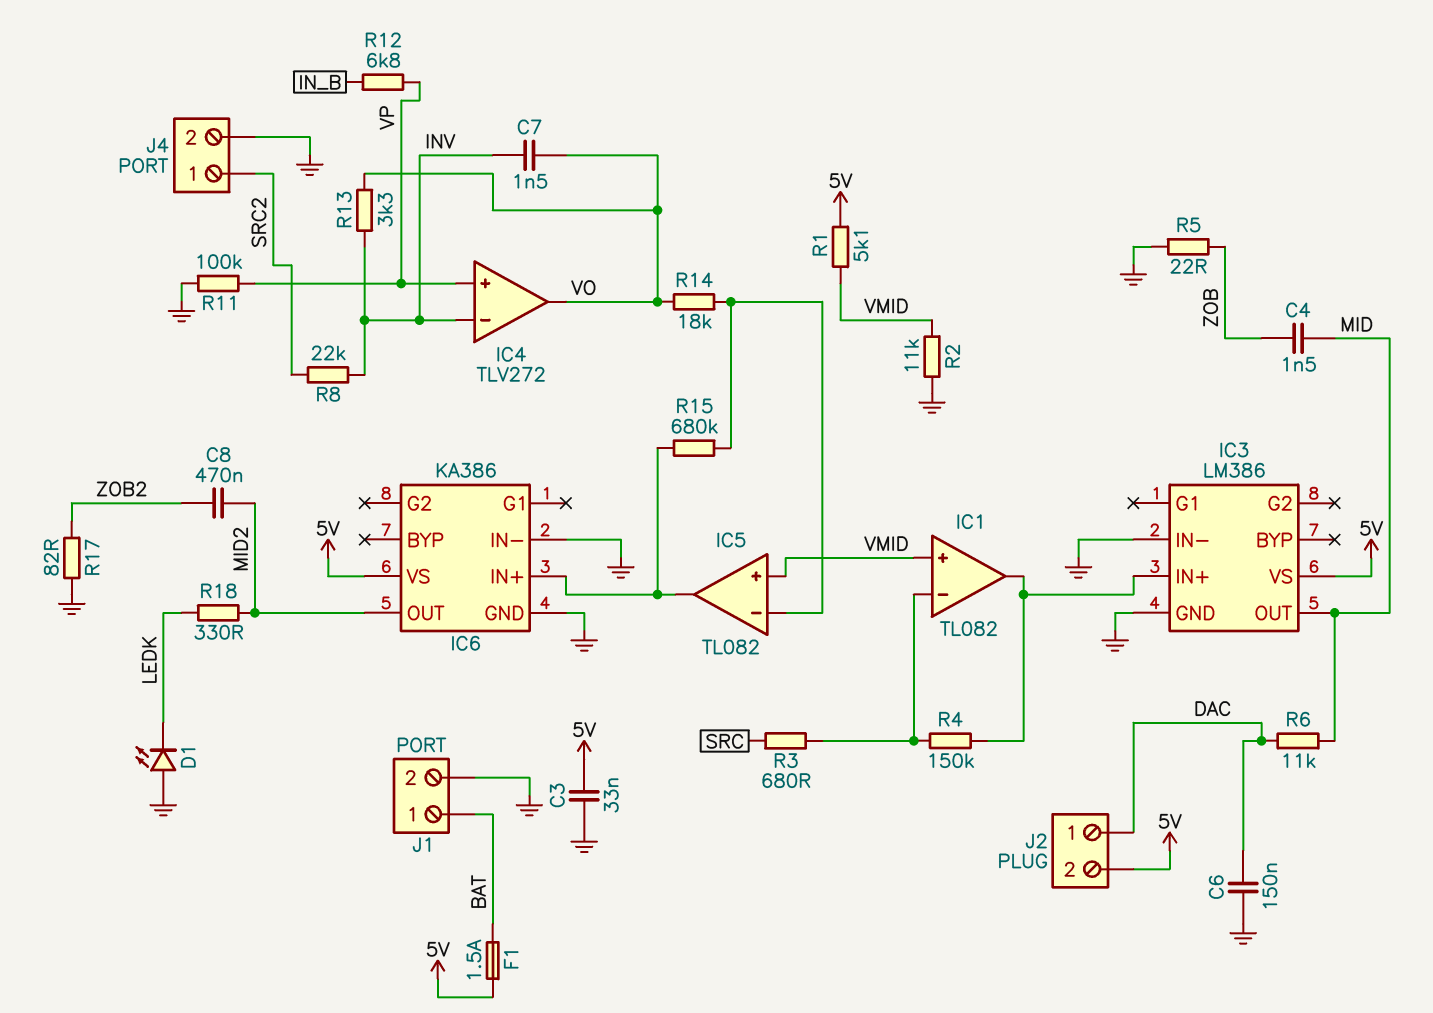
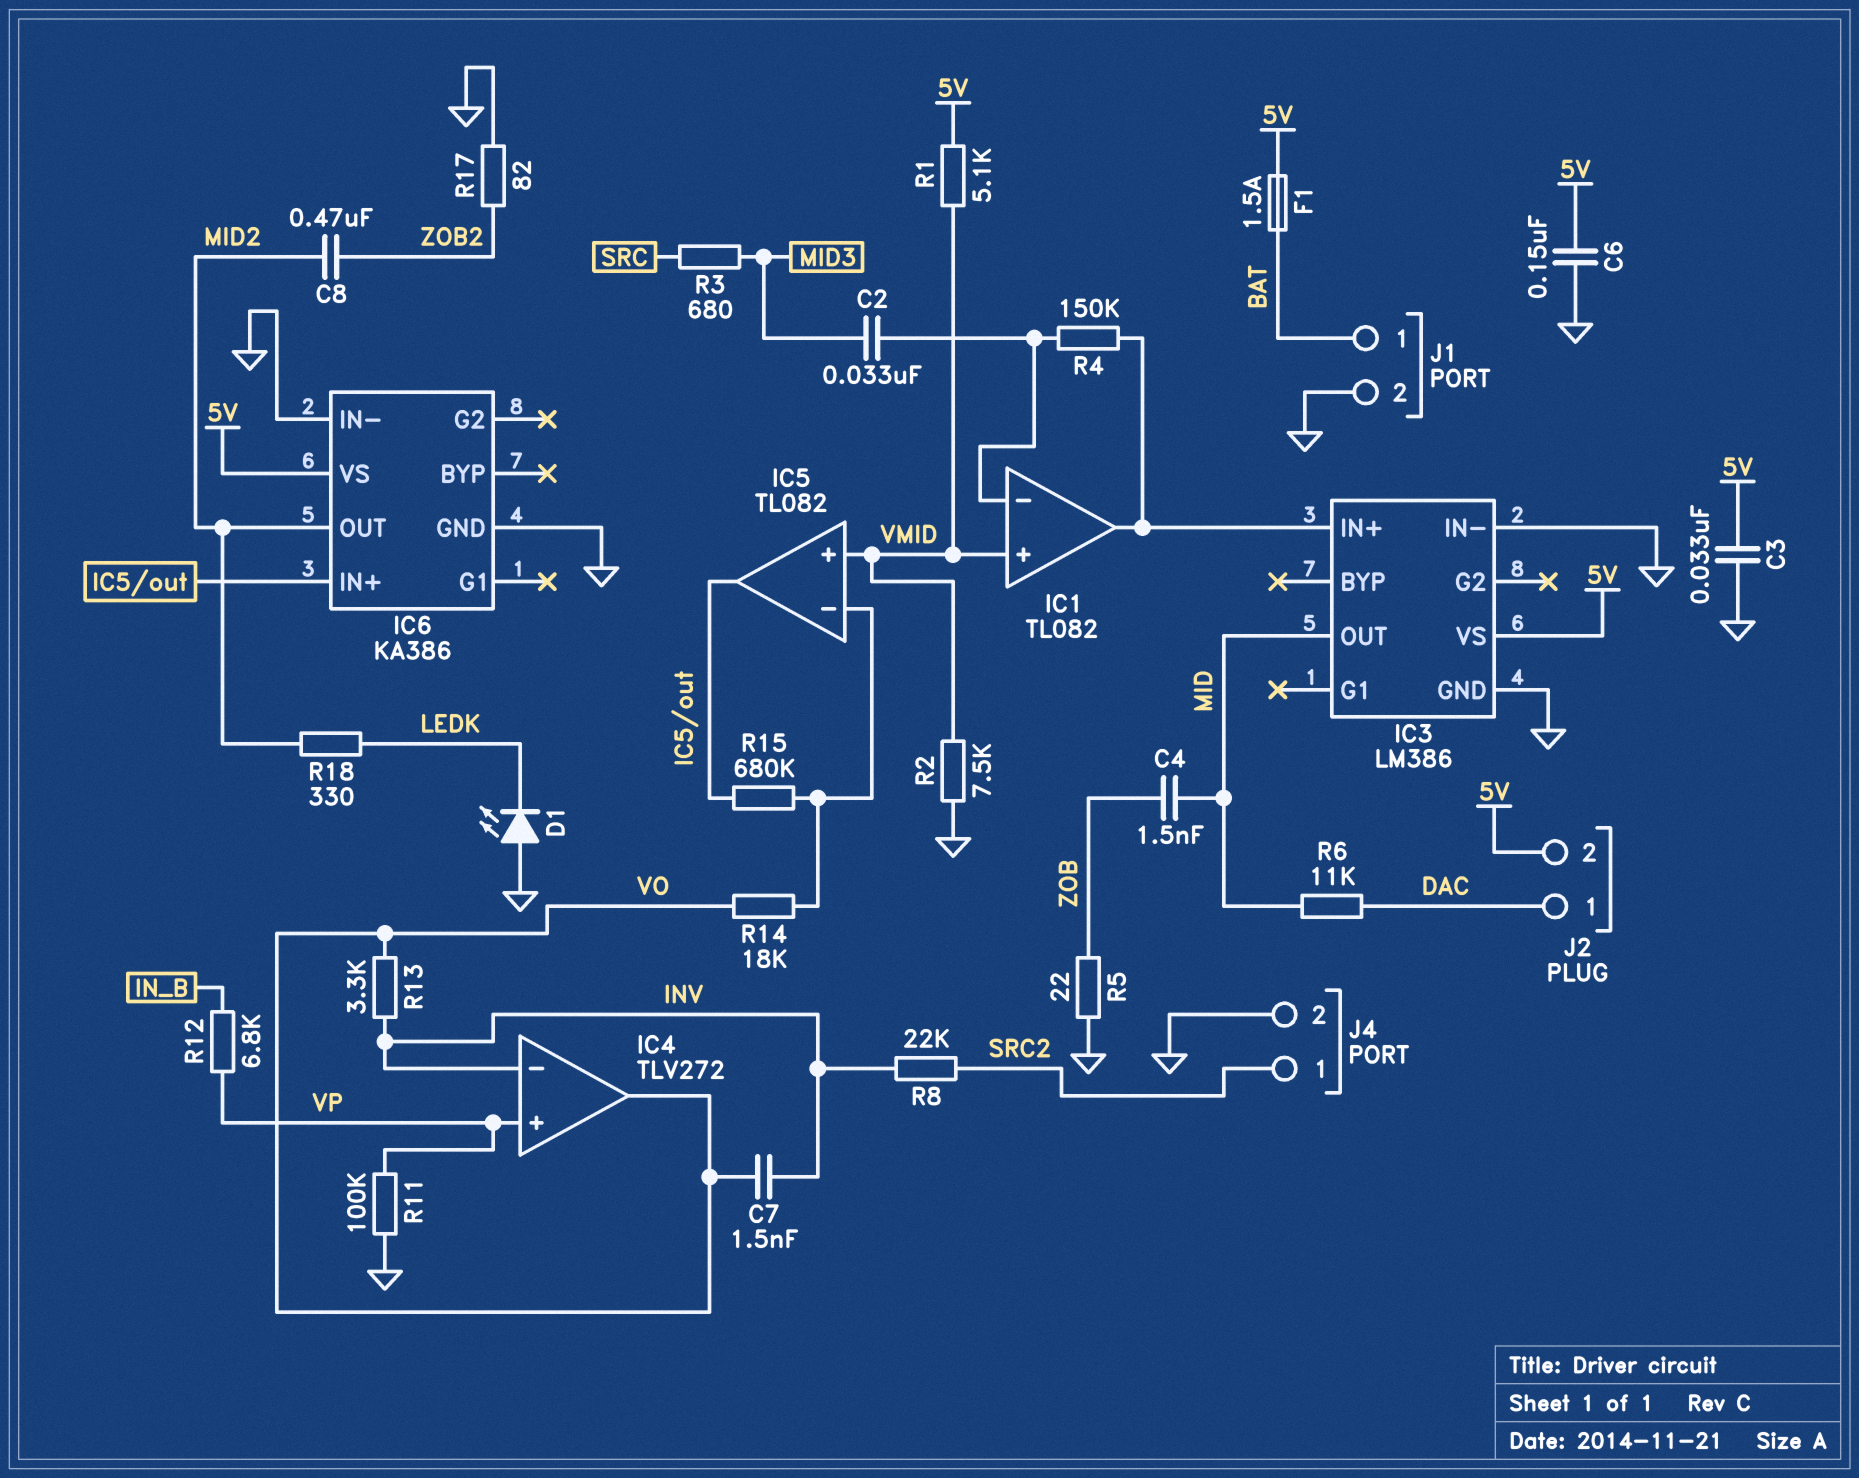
C2: none -> 33nF (IC1/in-, MID3)
C6: 150nF (DAC, GND) -> 150nF (5V, GND)
R2: 11k (GND, VMID) -> 7.5k (GND, VMID)
R3: 680 (IC1/in-, SRC) -> 680 (MID3, SRC)

